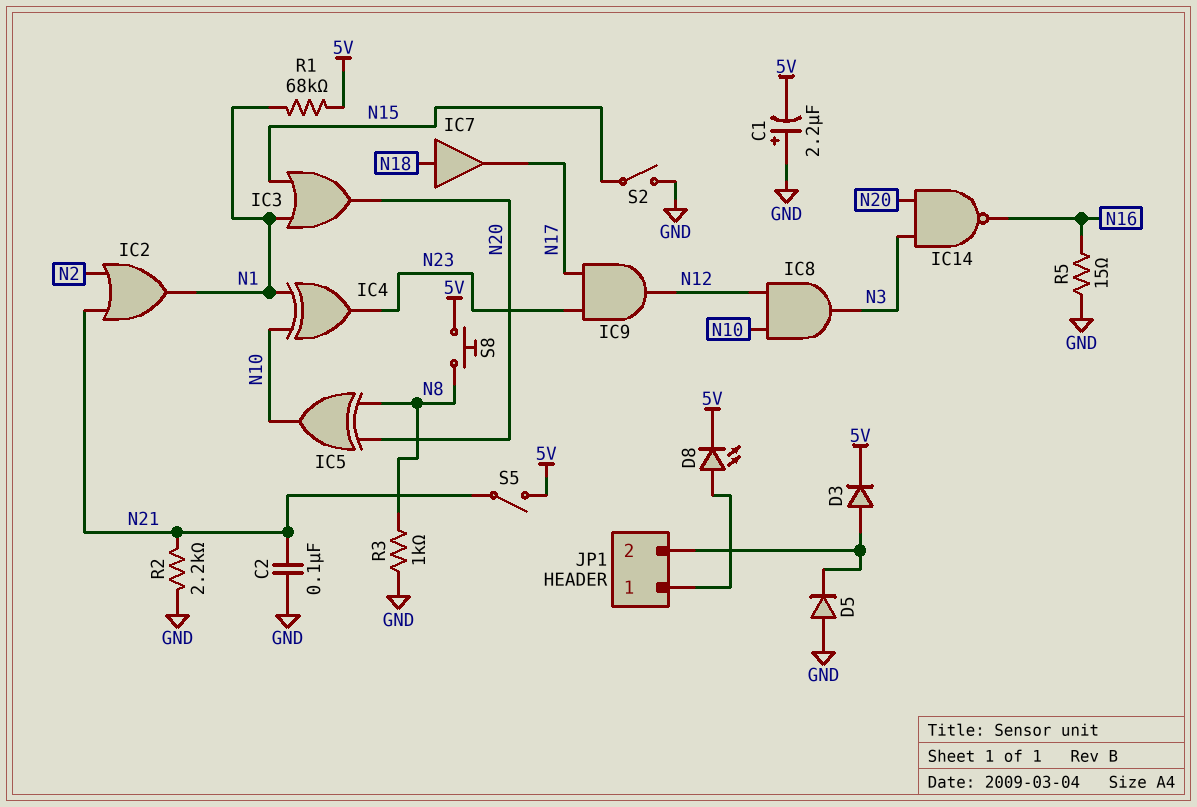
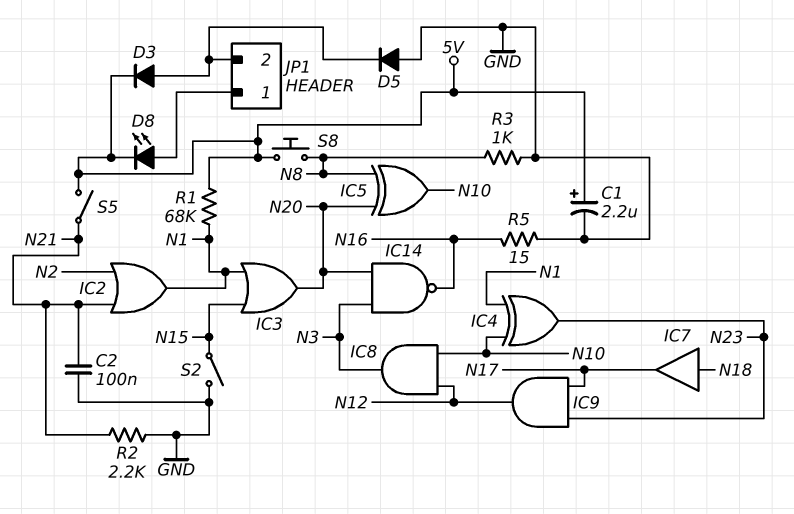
C1: 2.2uF (plus GND, minus 5V) -> 2.2uF (plus 5V, minus GND)

